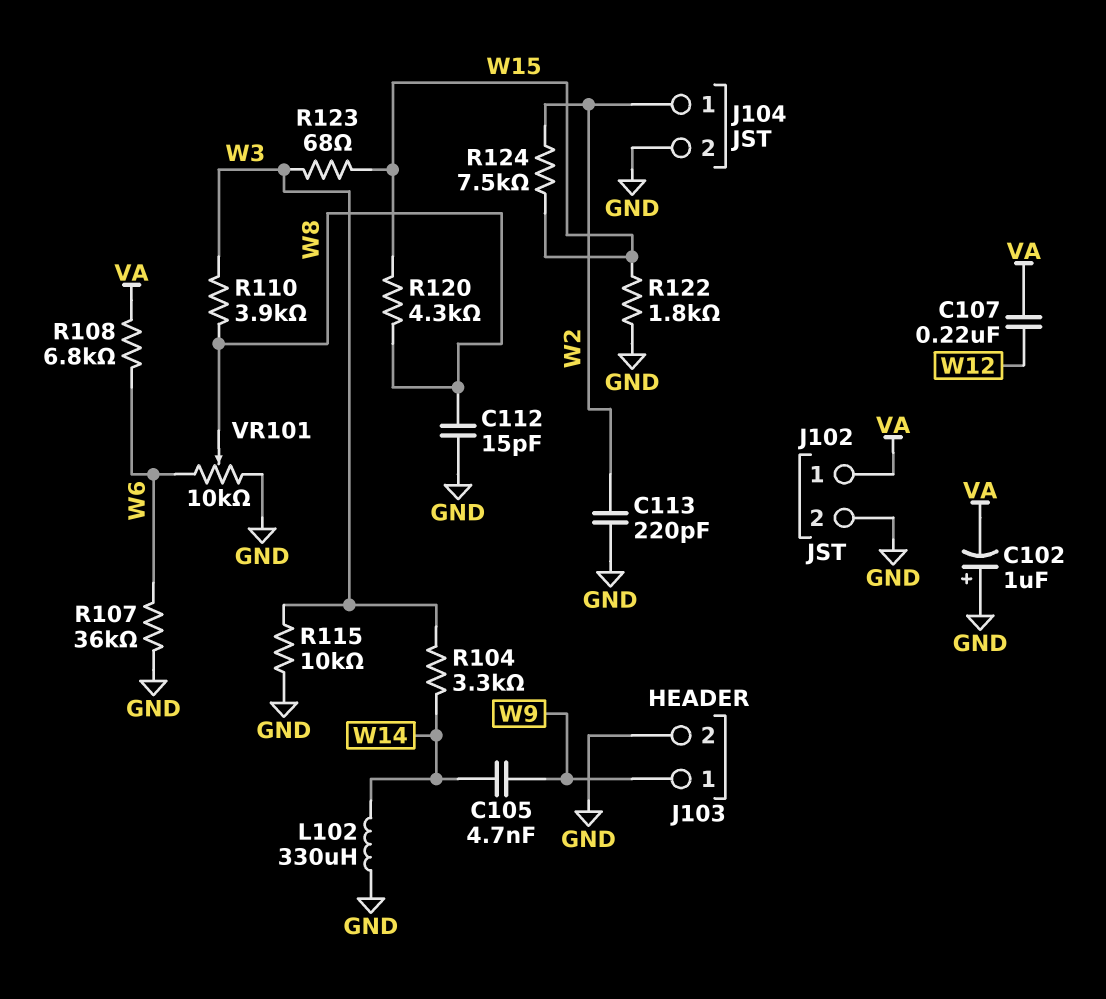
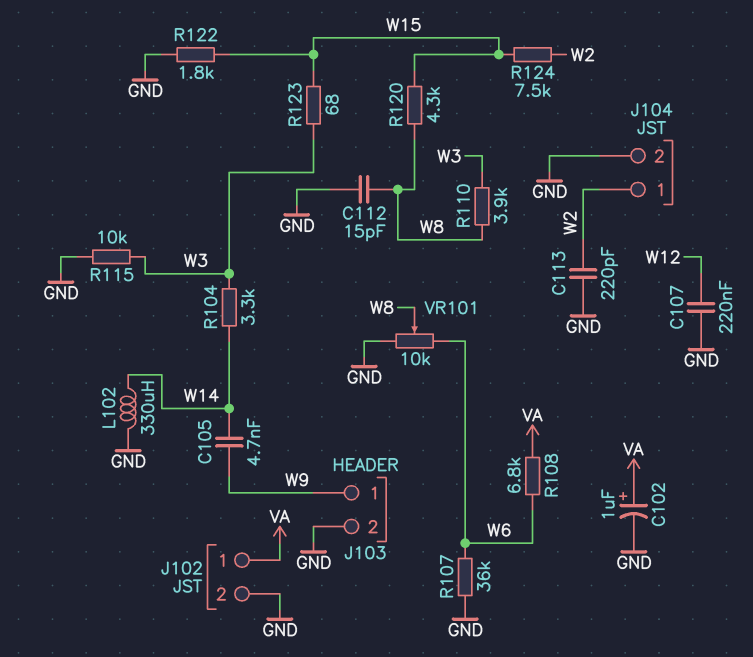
C102: 1uF (plus GND, minus VA) -> 1uF (plus VA, minus GND)
C107: 220nF (VA, W12) -> 220nF (GND, W12)

